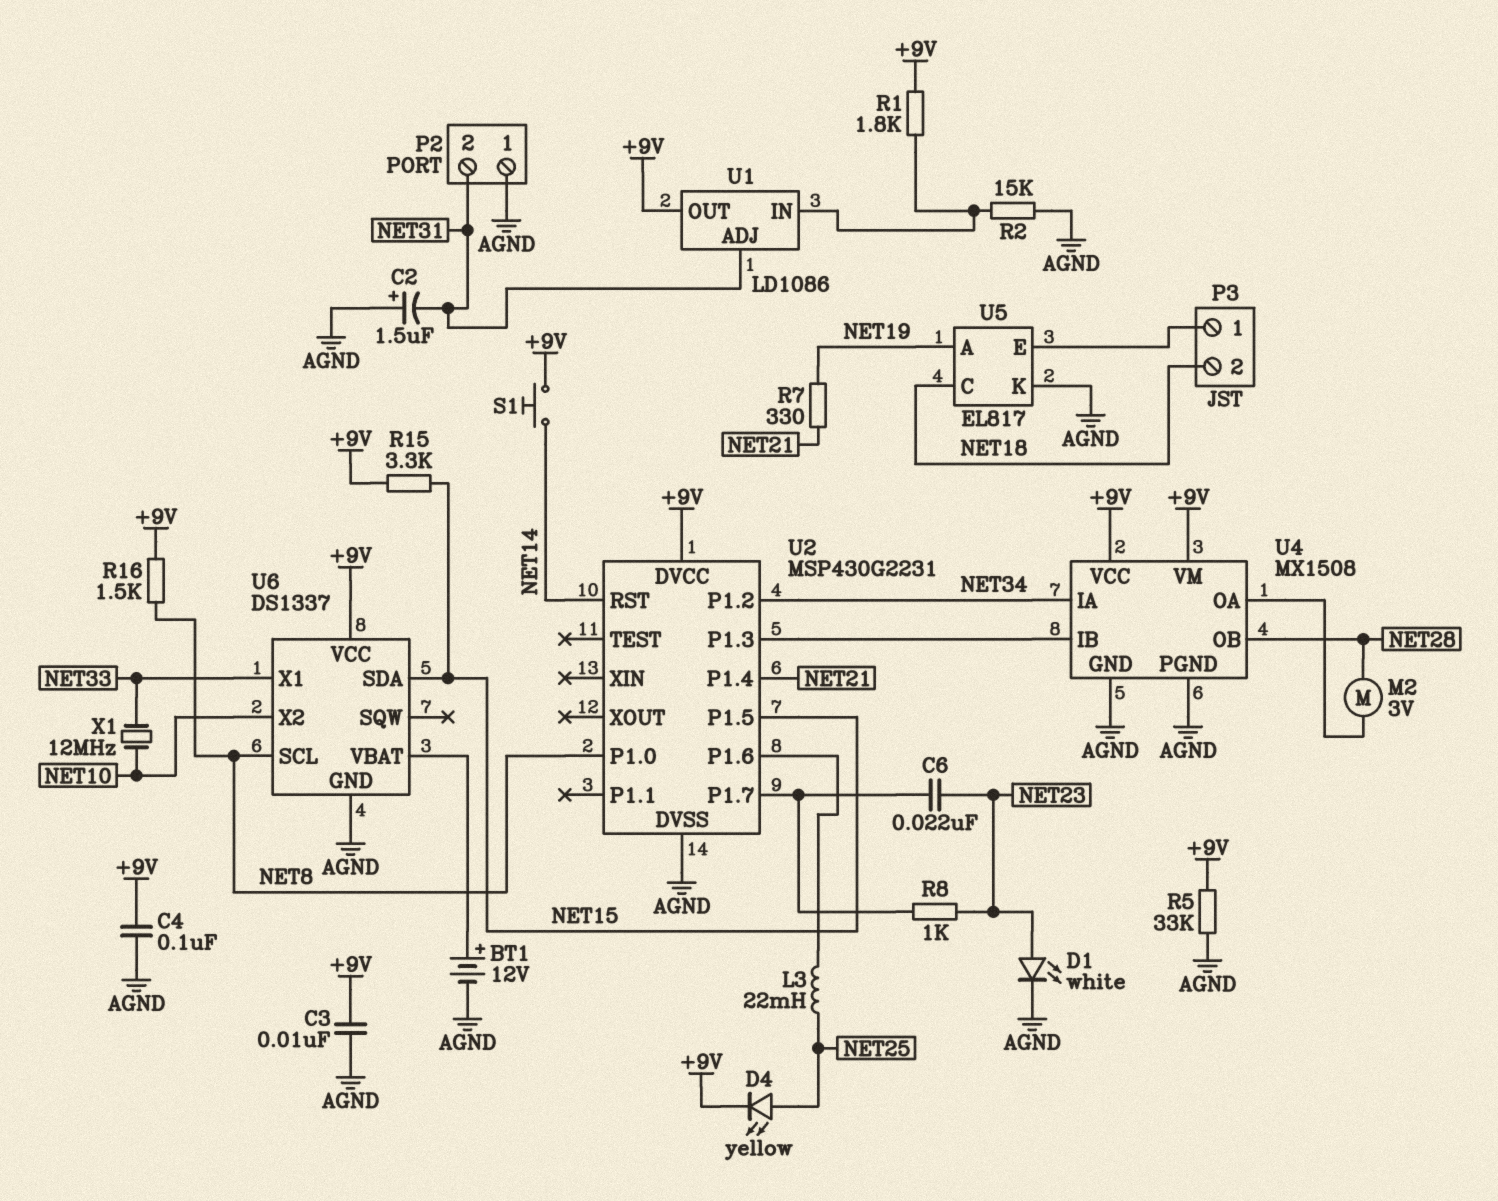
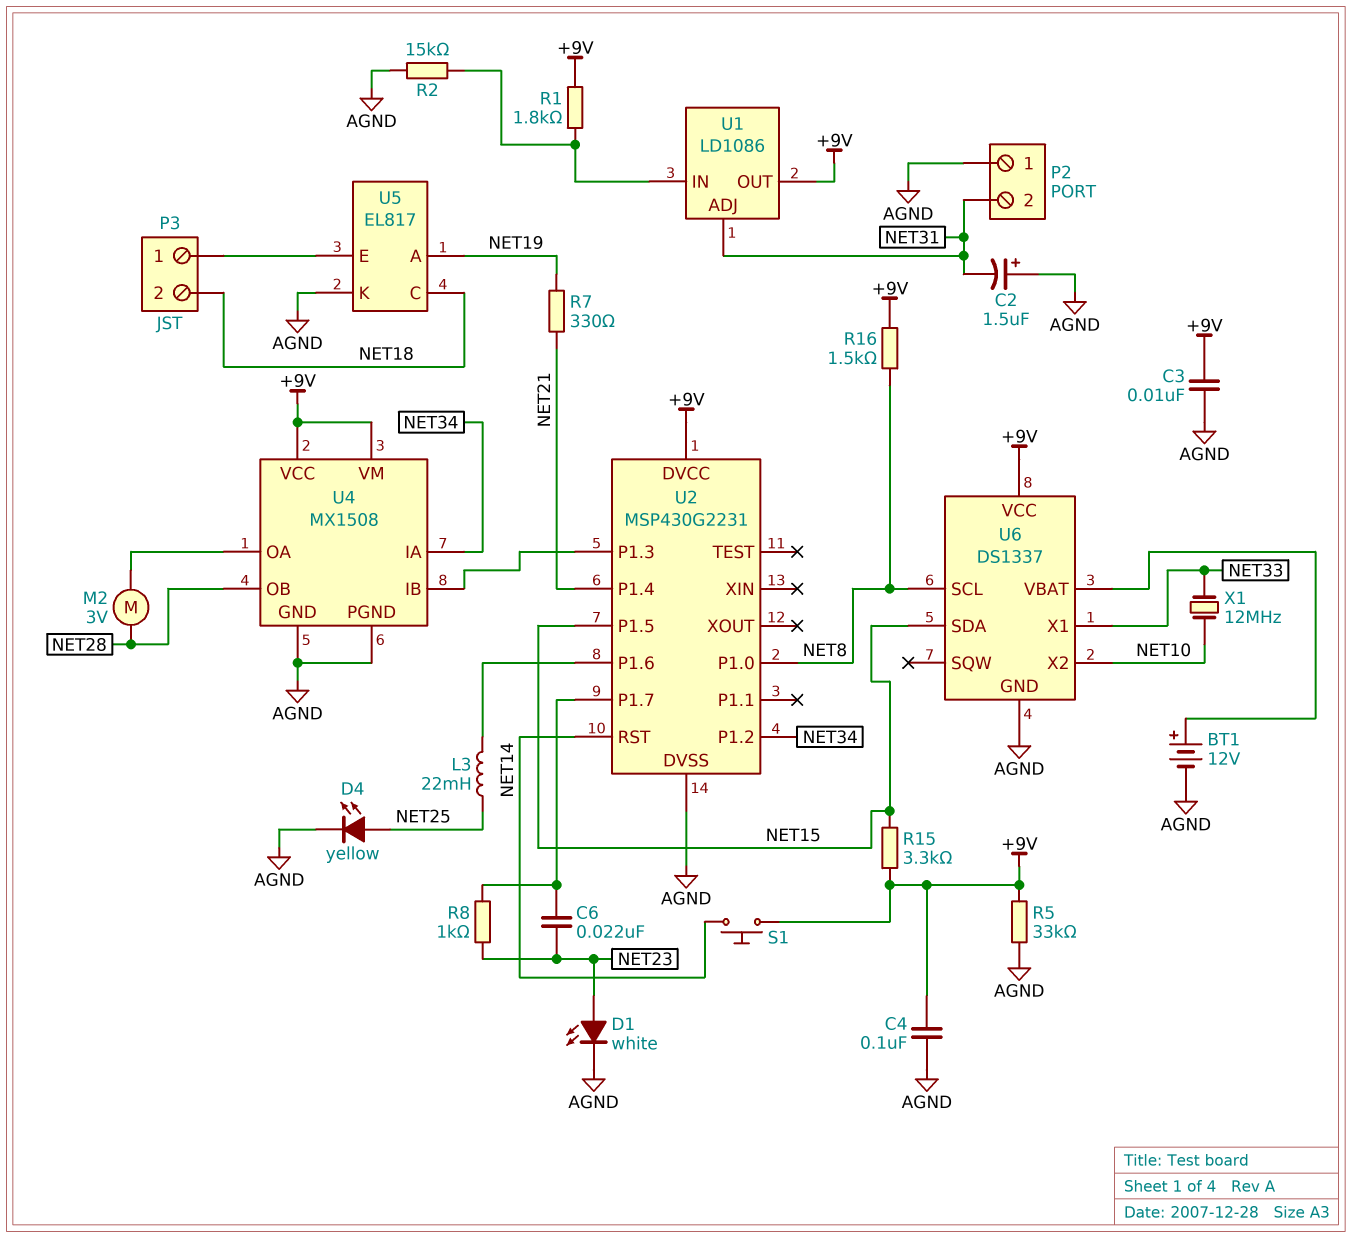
D4: LED yellow (A NET25, K +9V) -> LED yellow (A NET25, K AGND)

